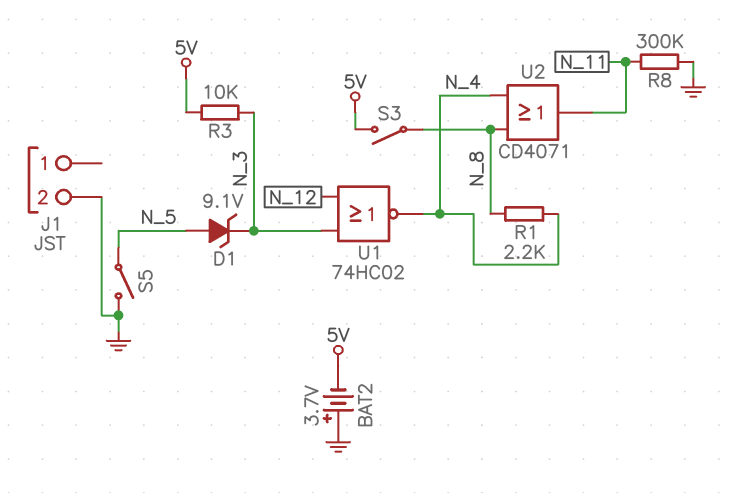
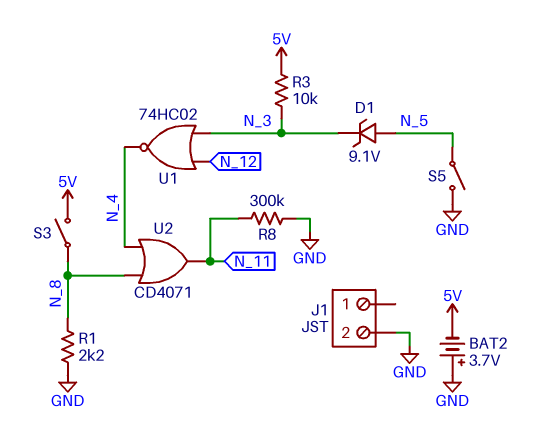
R1: 2.2k (N_4, N_8) -> 2.2k (GND, N_8)

